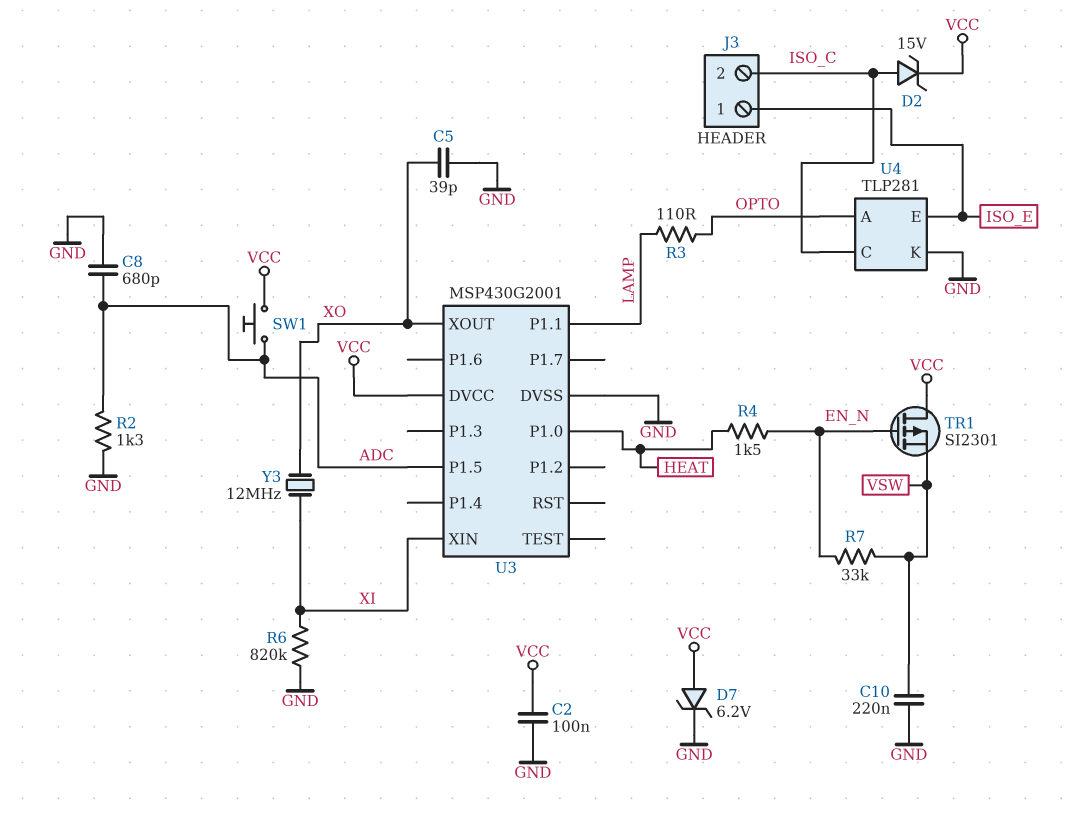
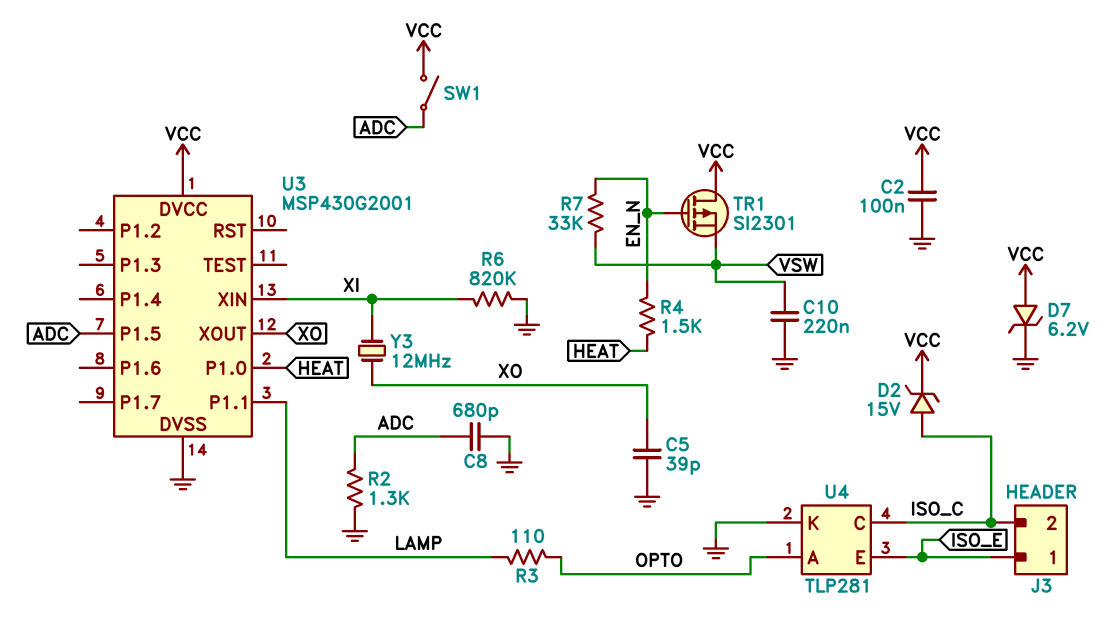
SW1: button (ADC, VCC) -> switch (ADC, VCC)

